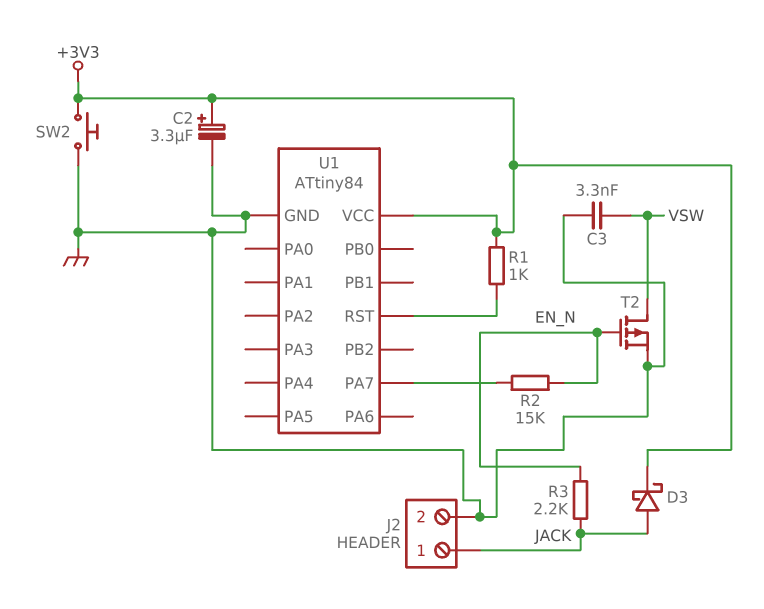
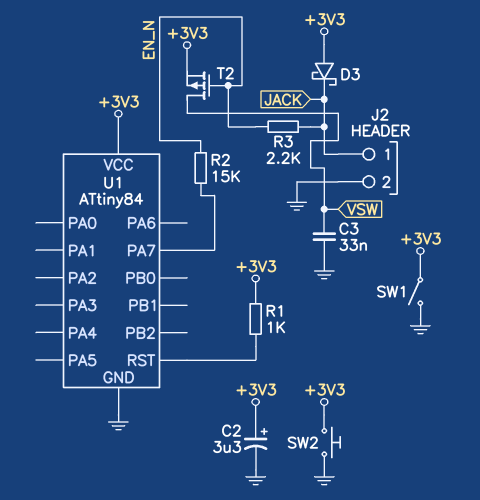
C3: 3.3nF (GND, VSW) -> 33nF (GND, VSW)
D3: schottky (A JACK, K +3V3) -> schottky (A +3V3, K JACK)
SW1: none -> switch (+3V3, GND)
T2: PMOS (G EN_N, D VSW, S GND) -> PMOS (G EN_N, D VSW, S +3V3)

